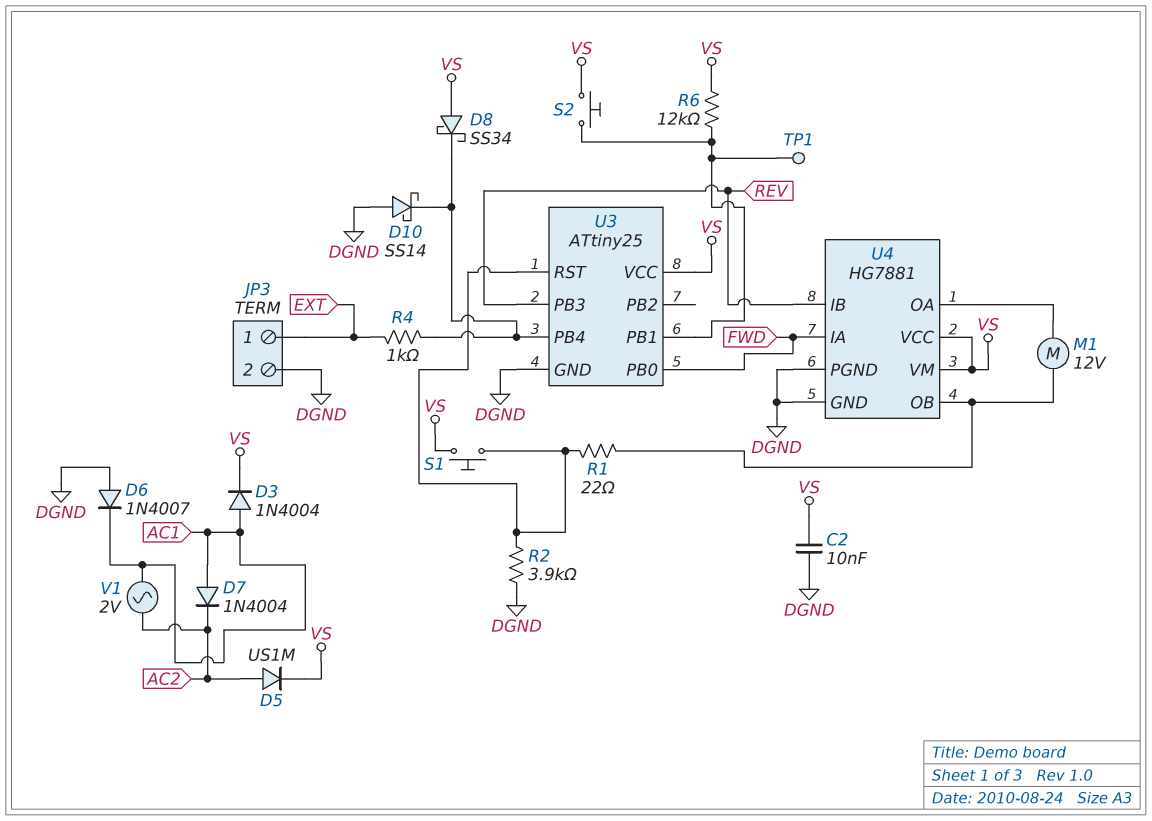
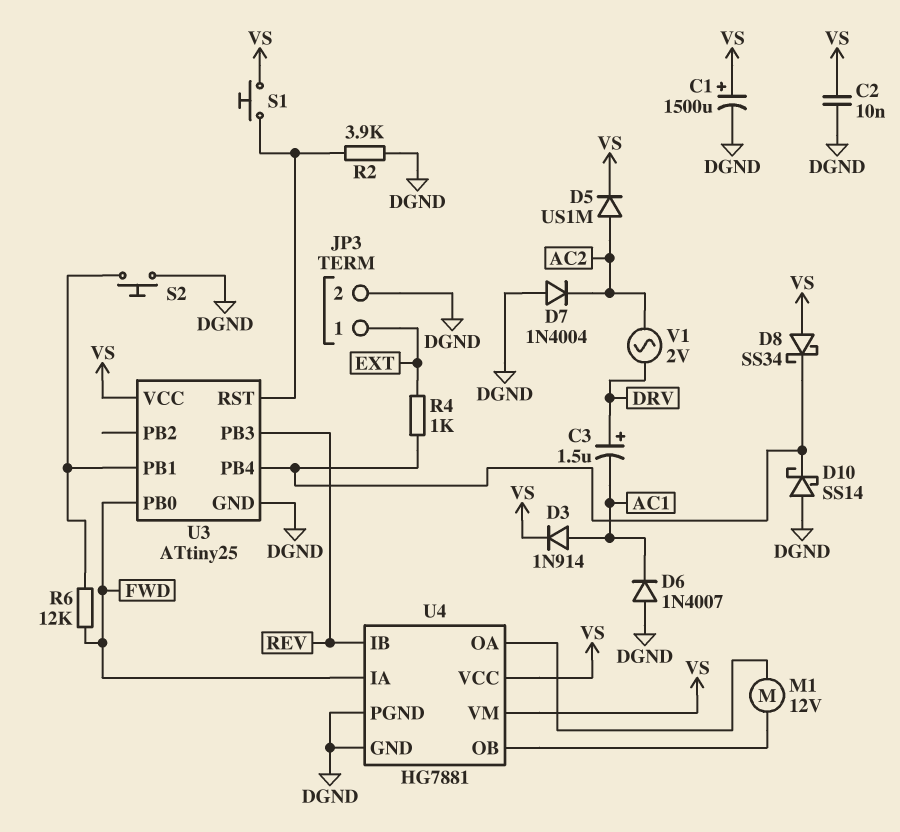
C1: none -> 1500uF (plus VS, minus DGND)
C3: none -> 1.5uF (plus DRV, minus AC1)
D3: diode 1N4004 (A AC1, K VS) -> diode 1N914 (A AC1, K VS)
D7: diode 1N4004 (A AC1, K AC2) -> diode 1N4004 (A DGND, K AC2)
R1: 22 (U3/RST, U4/OB) -> none
R6: 12k (U3/PB1, VS) -> 12k (FWD, U3/PB1)
S2: button (U3/PB1, VS) -> button (DGND, U3/PB1)
TP1: test point (U3/PB1) -> none
V1: AC 2V (AC1, AC2) -> AC 2V (AC2, DRV)

